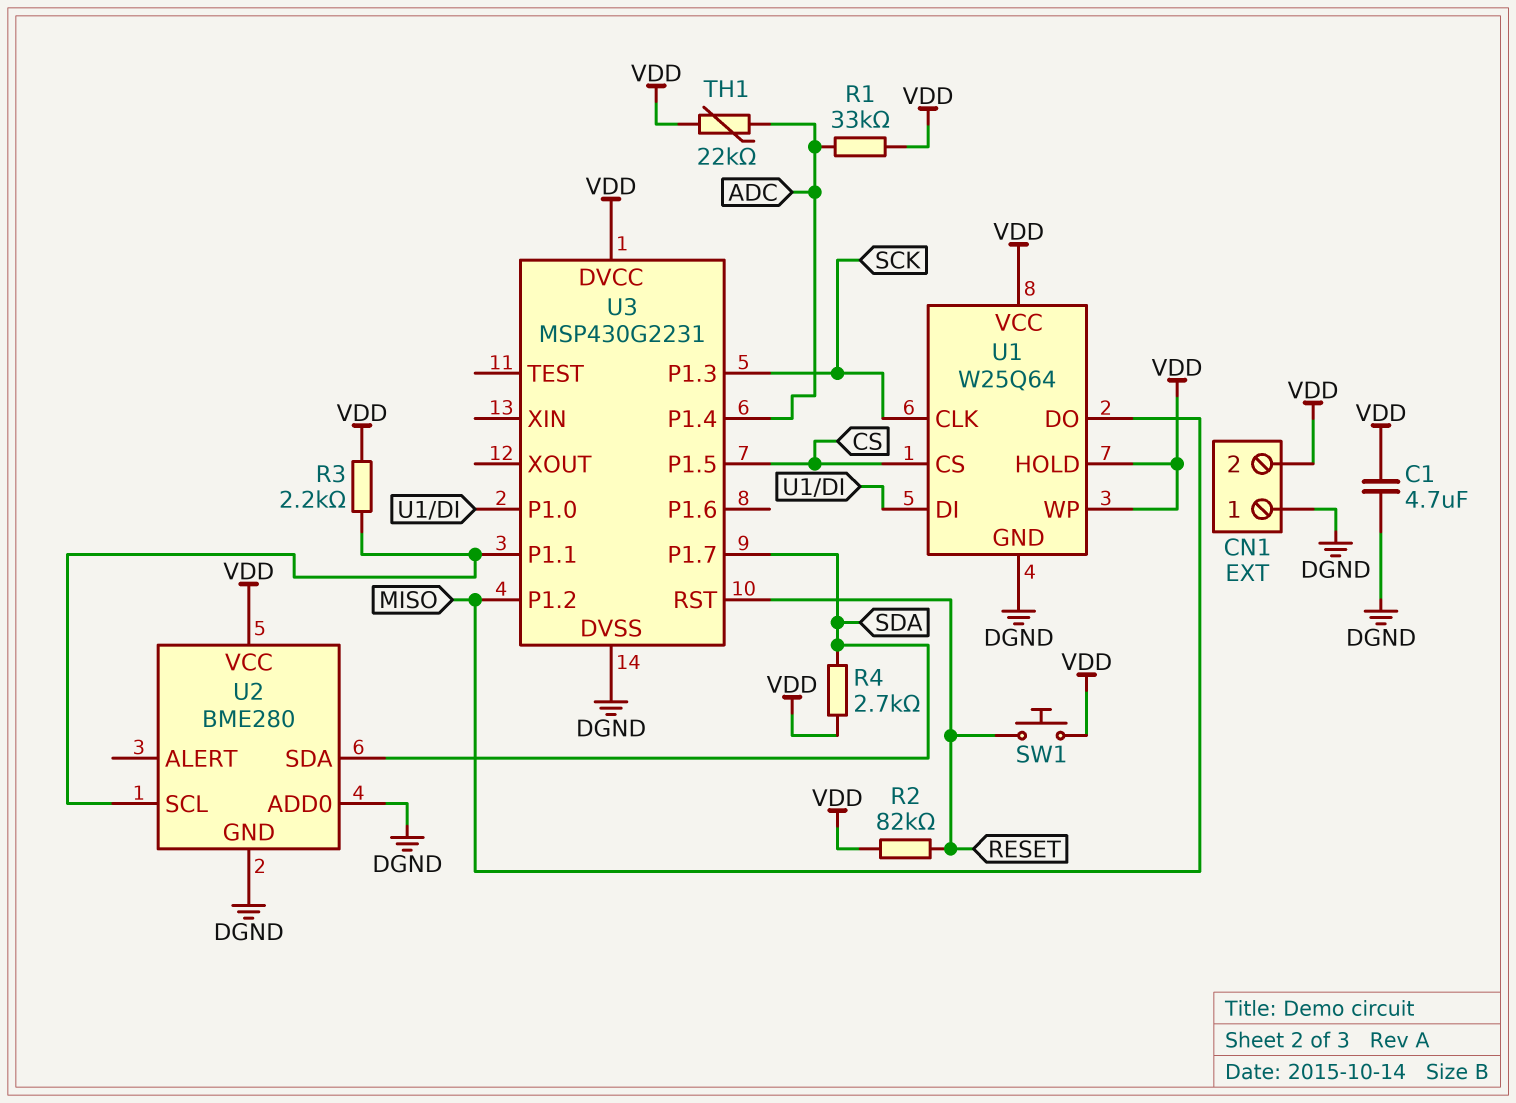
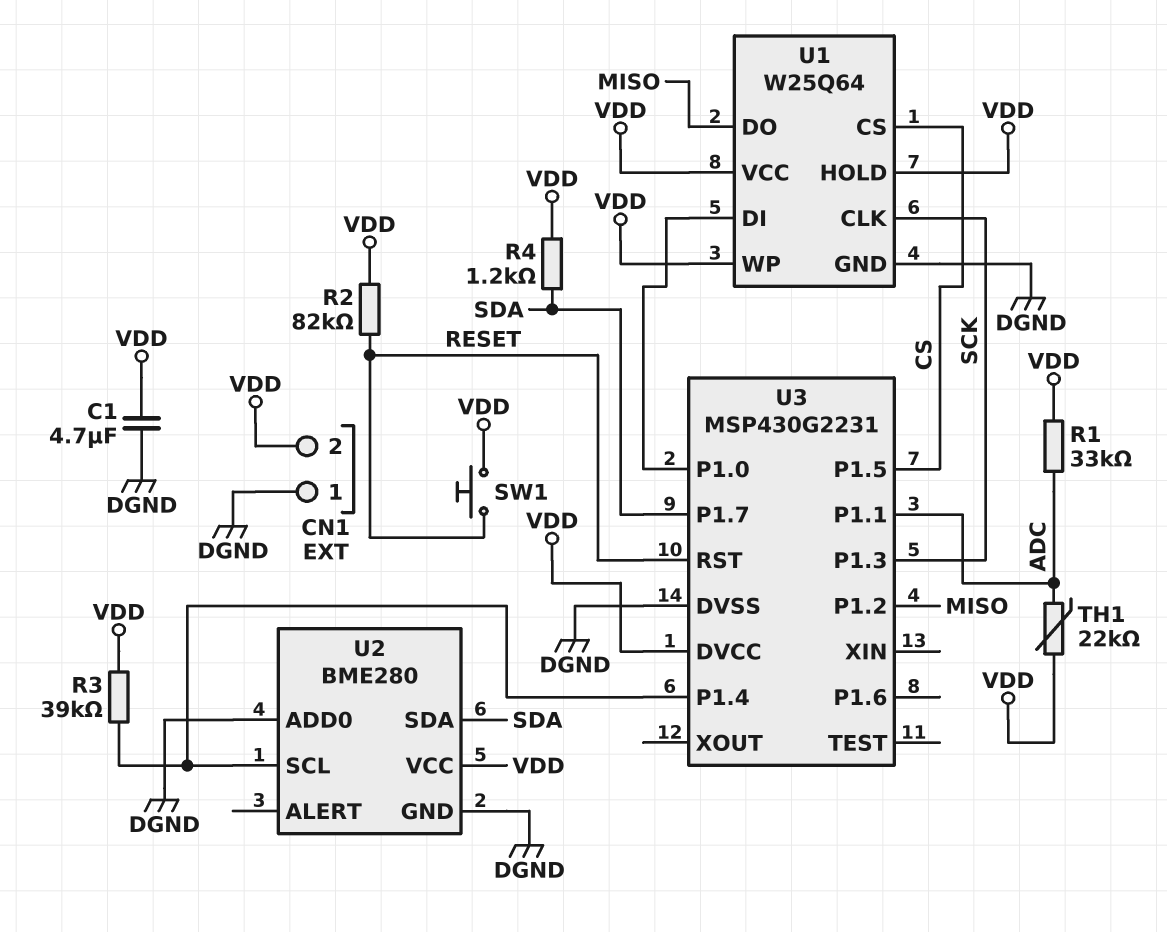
R3: 2.2k (U2/SCL, VDD) -> 39k (U2/SCL, VDD)
R4: 2.7k (SDA, VDD) -> 1.2k (SDA, VDD)
U3 pin P1.1: U2/SCL -> ADC
U3 pin P1.4: ADC -> U2/SCL

